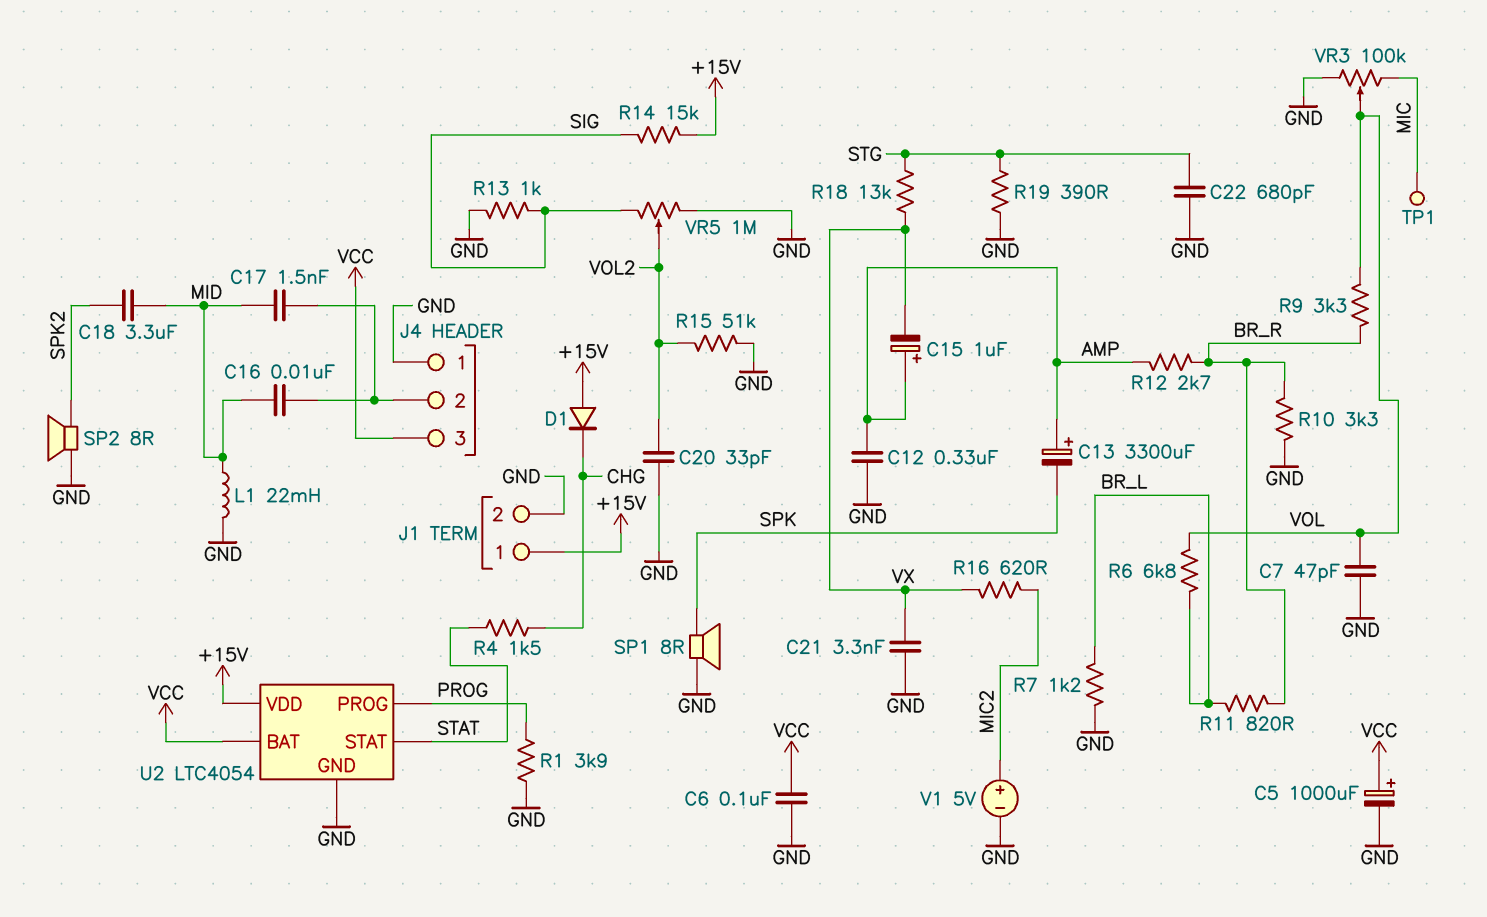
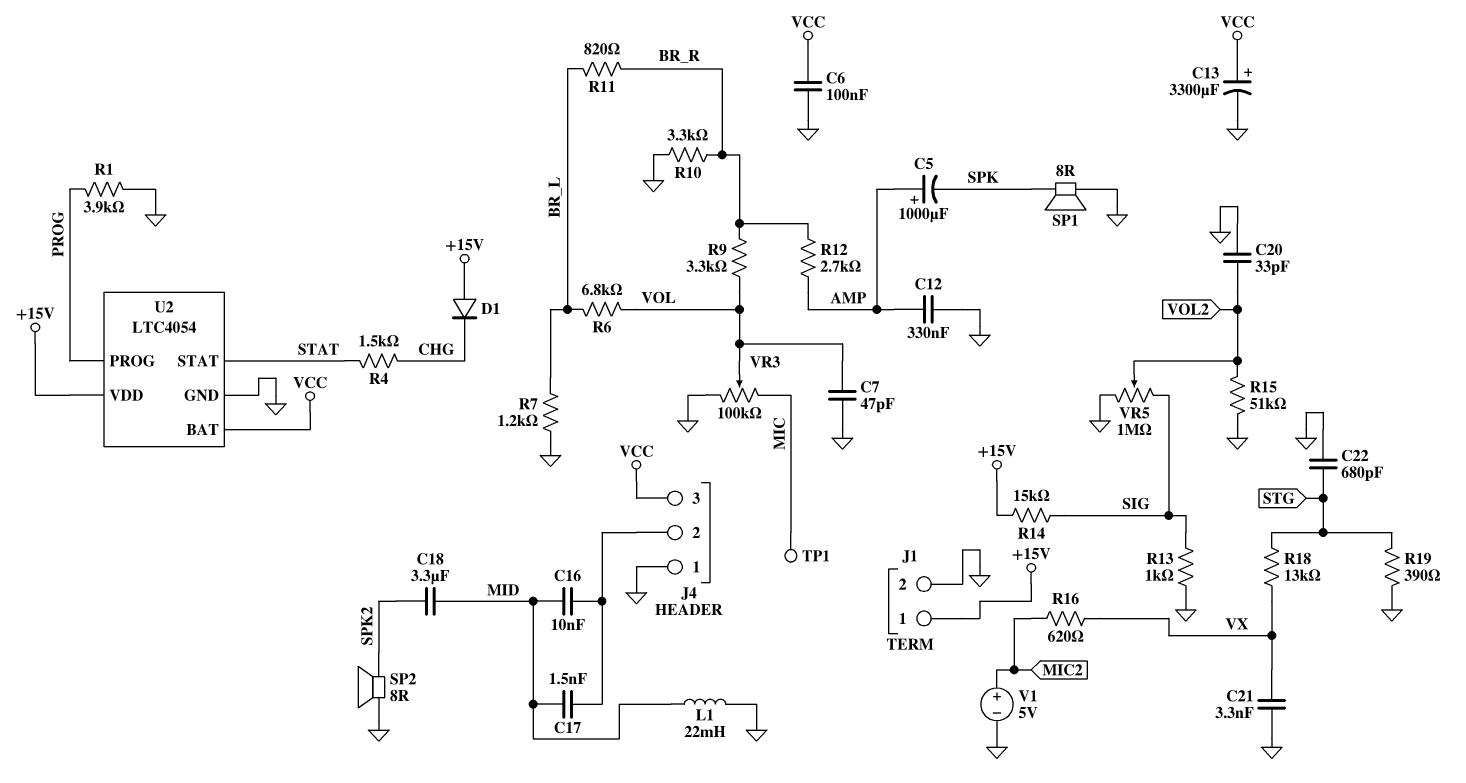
C5: 1000uF (plus VCC, minus GND) -> 1000uF (plus AMP, minus SPK)
C13: 3300uF (plus AMP, minus SPK) -> 3300uF (plus VCC, minus GND)
C15: 1uF (plus AMP, minus VX) -> none

